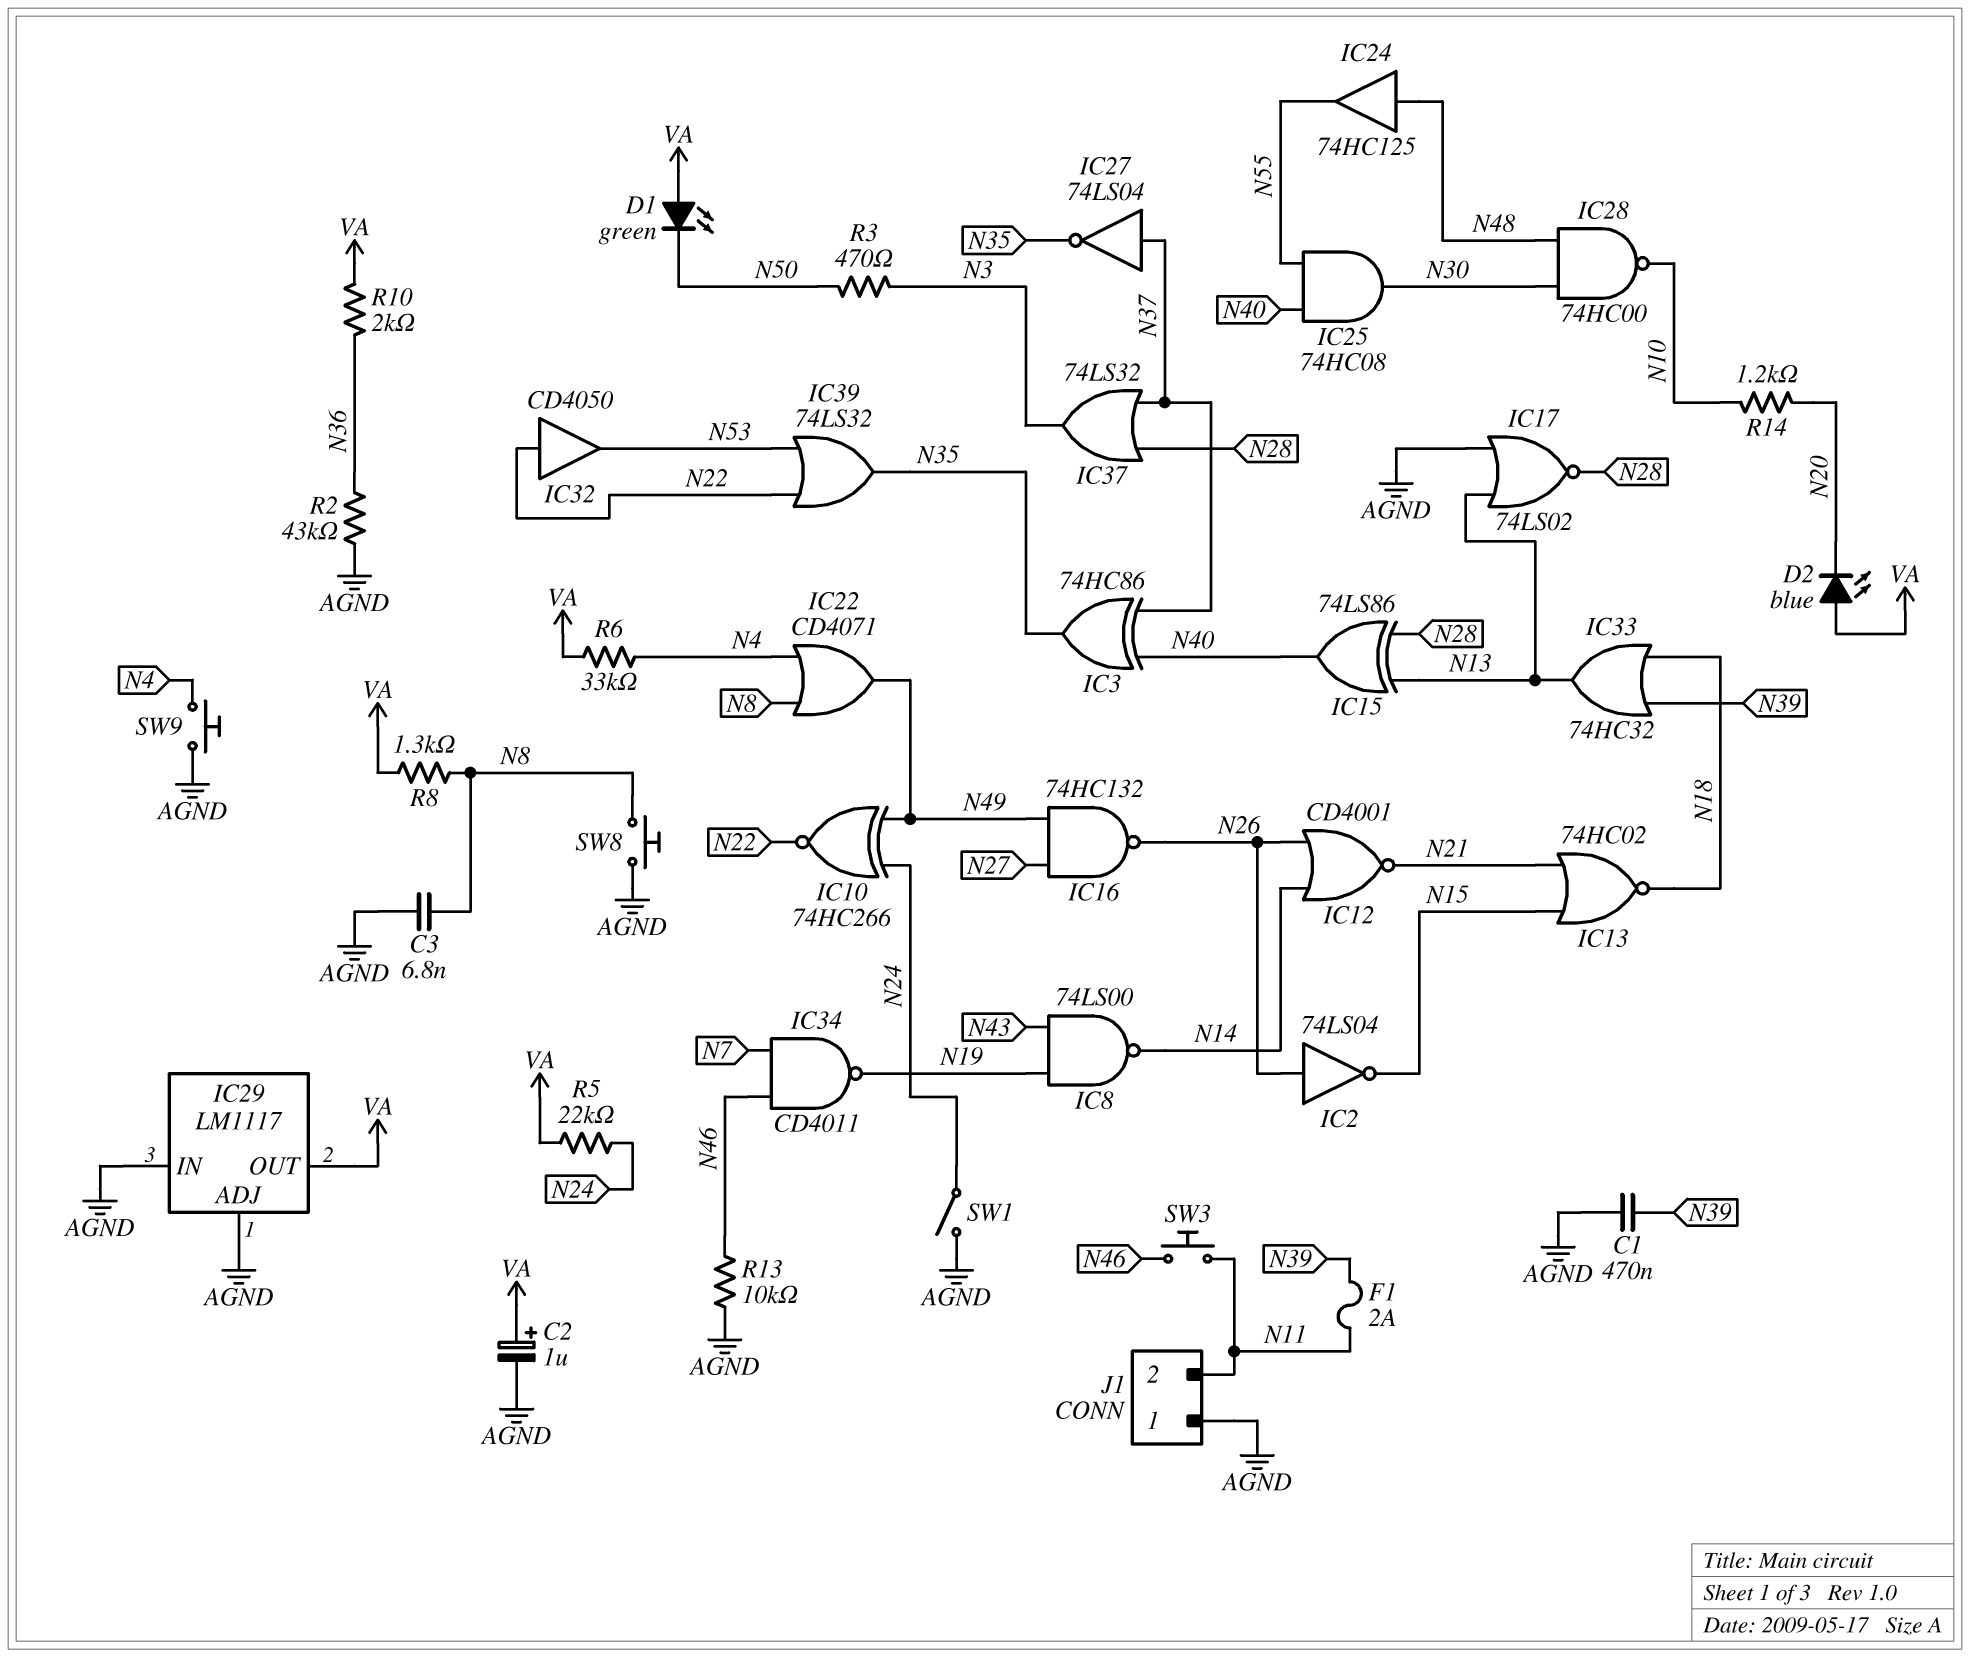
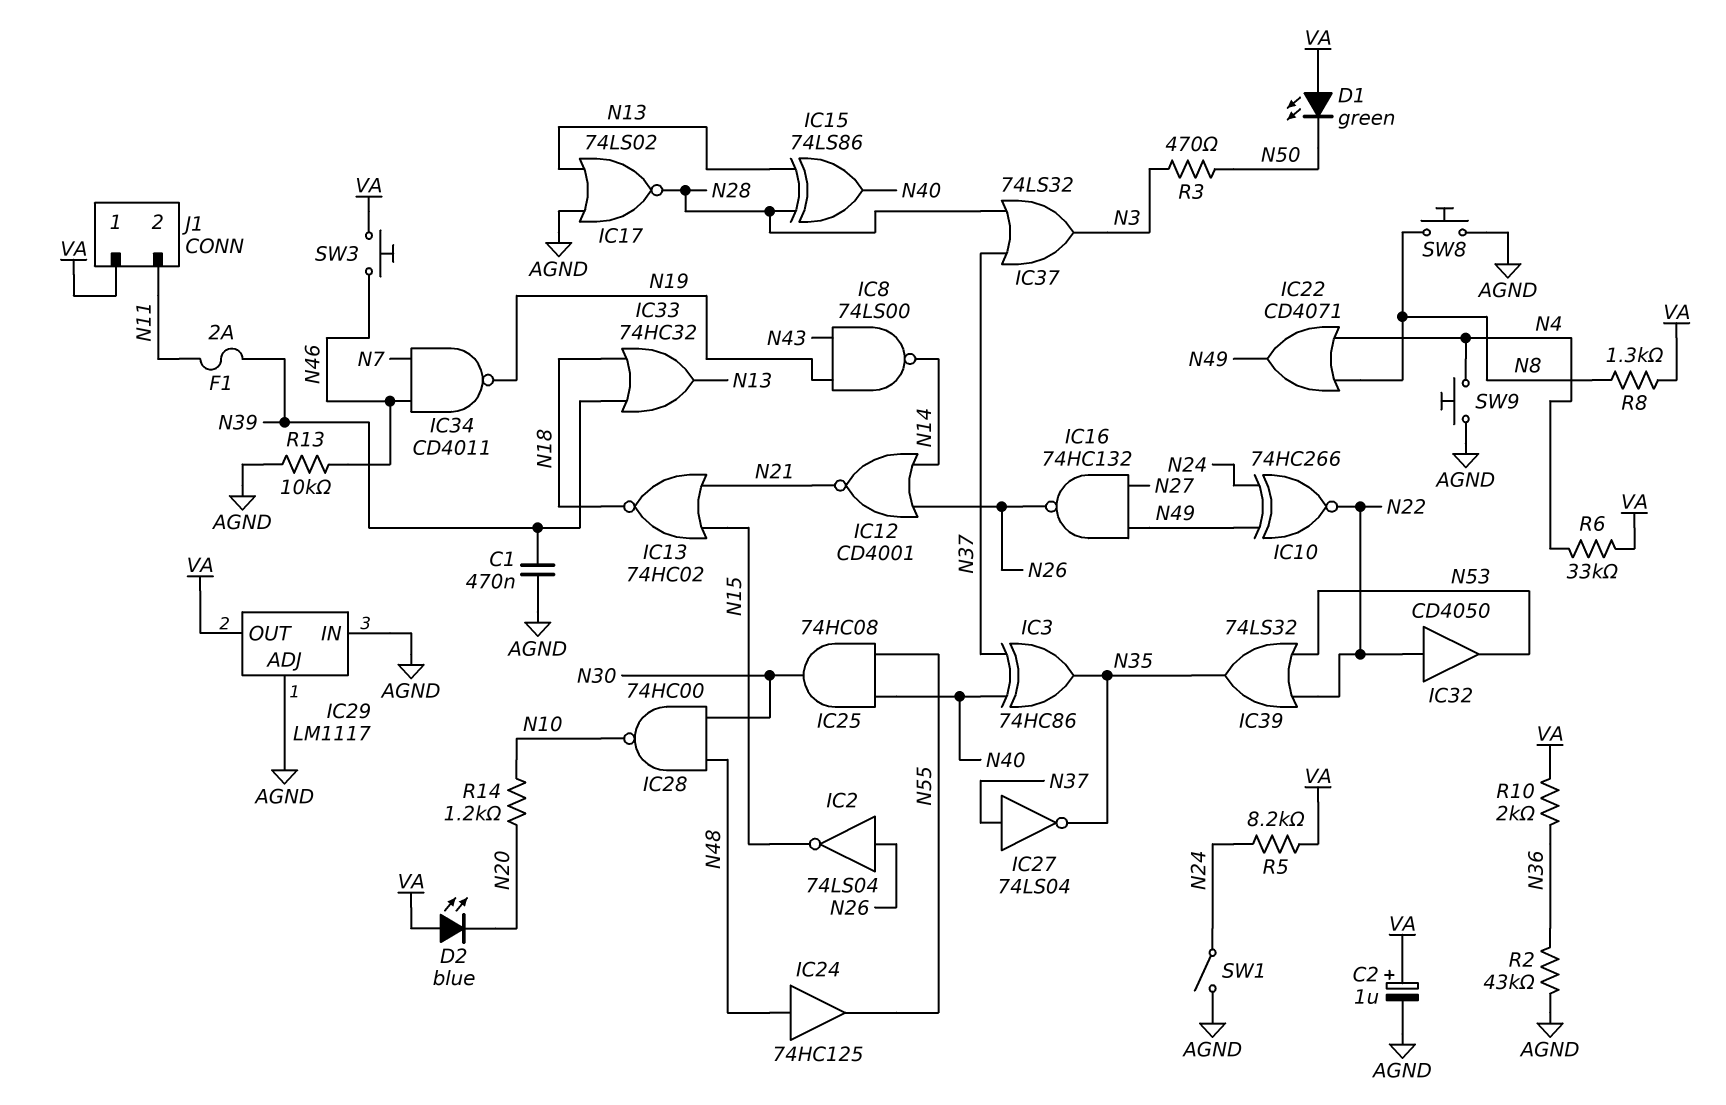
C3: 6.8nF (AGND, N8) -> none
J1 pin 1: AGND -> VA
R5: 22k (N24, VA) -> 8.2k (N24, VA)
SW3: button (N11, N46) -> button (N46, VA)

